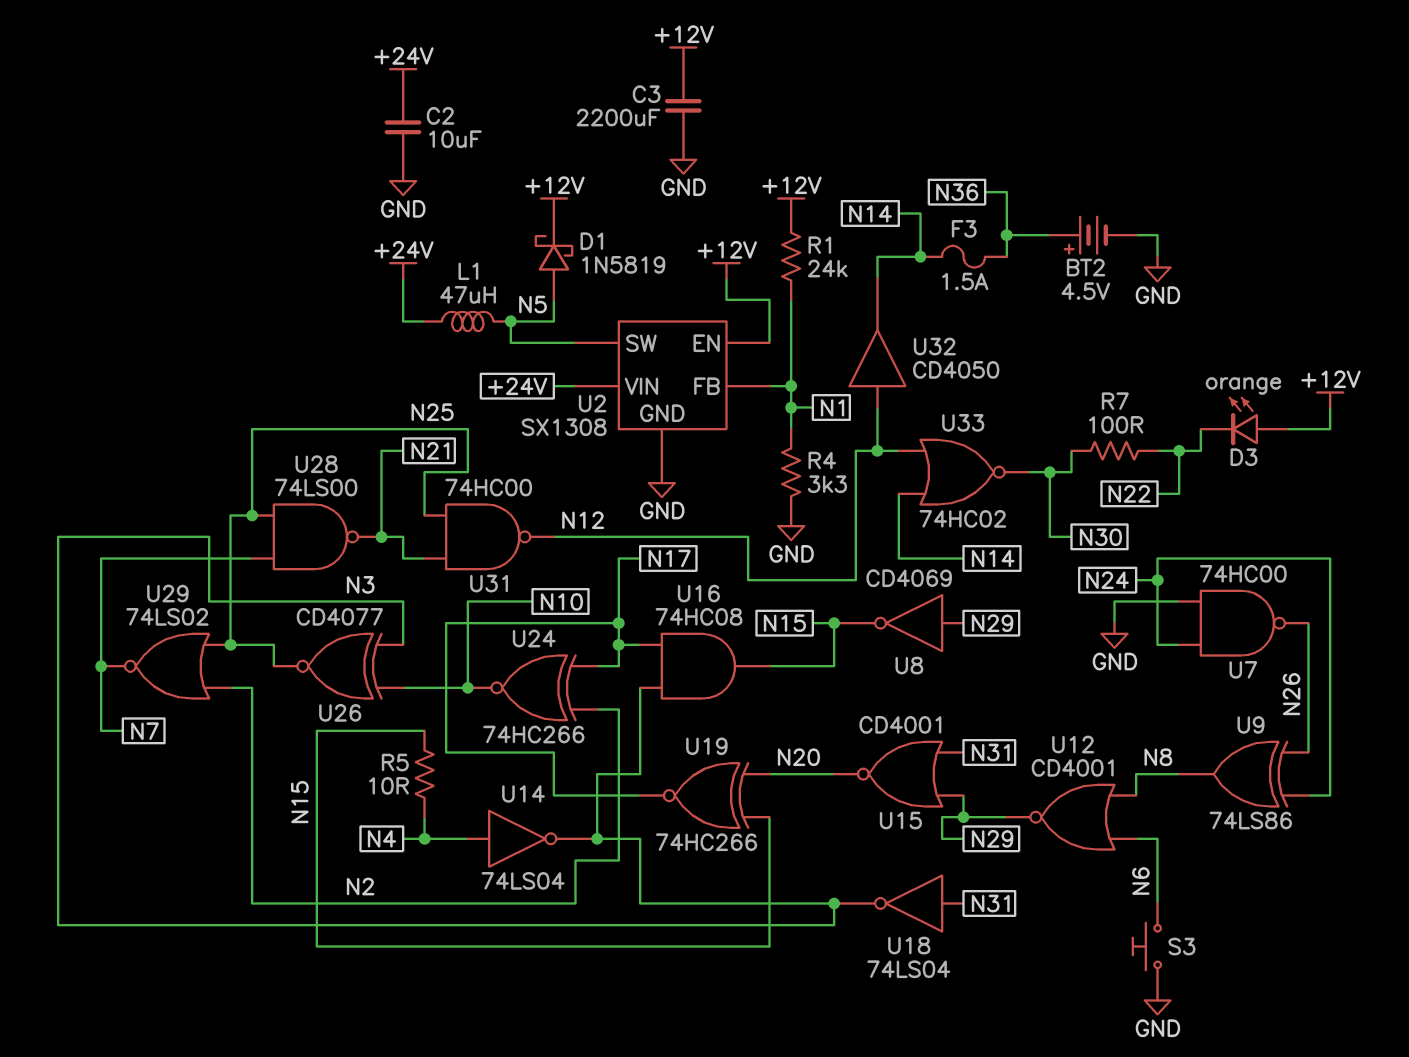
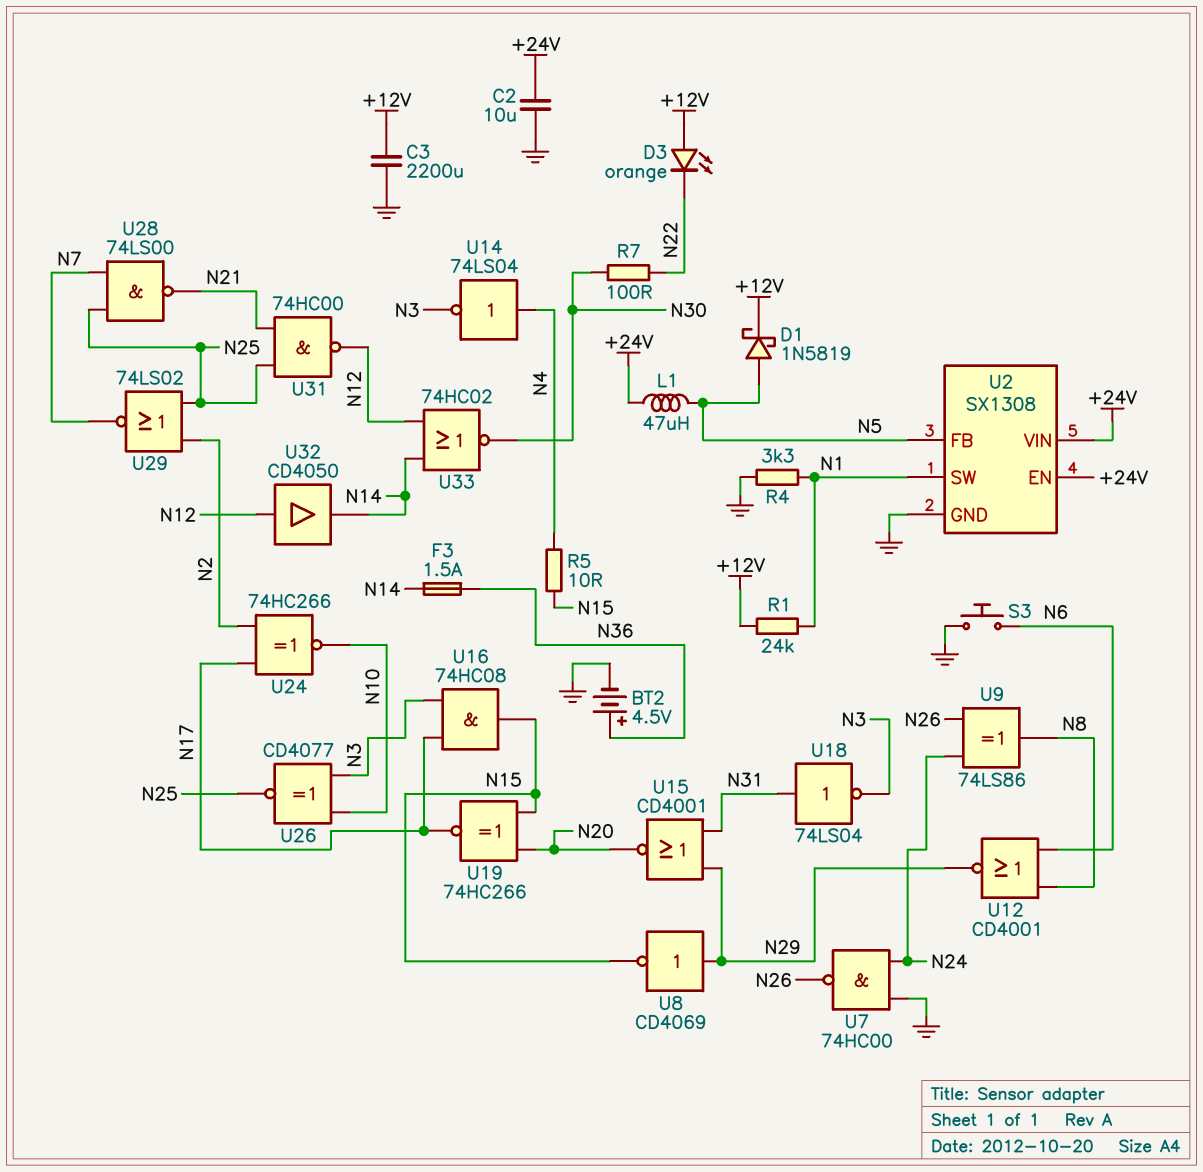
U2 pin EN: +12V -> +24V
U2 pin FB: N1 -> N5
U2 pin SW: N5 -> N1

